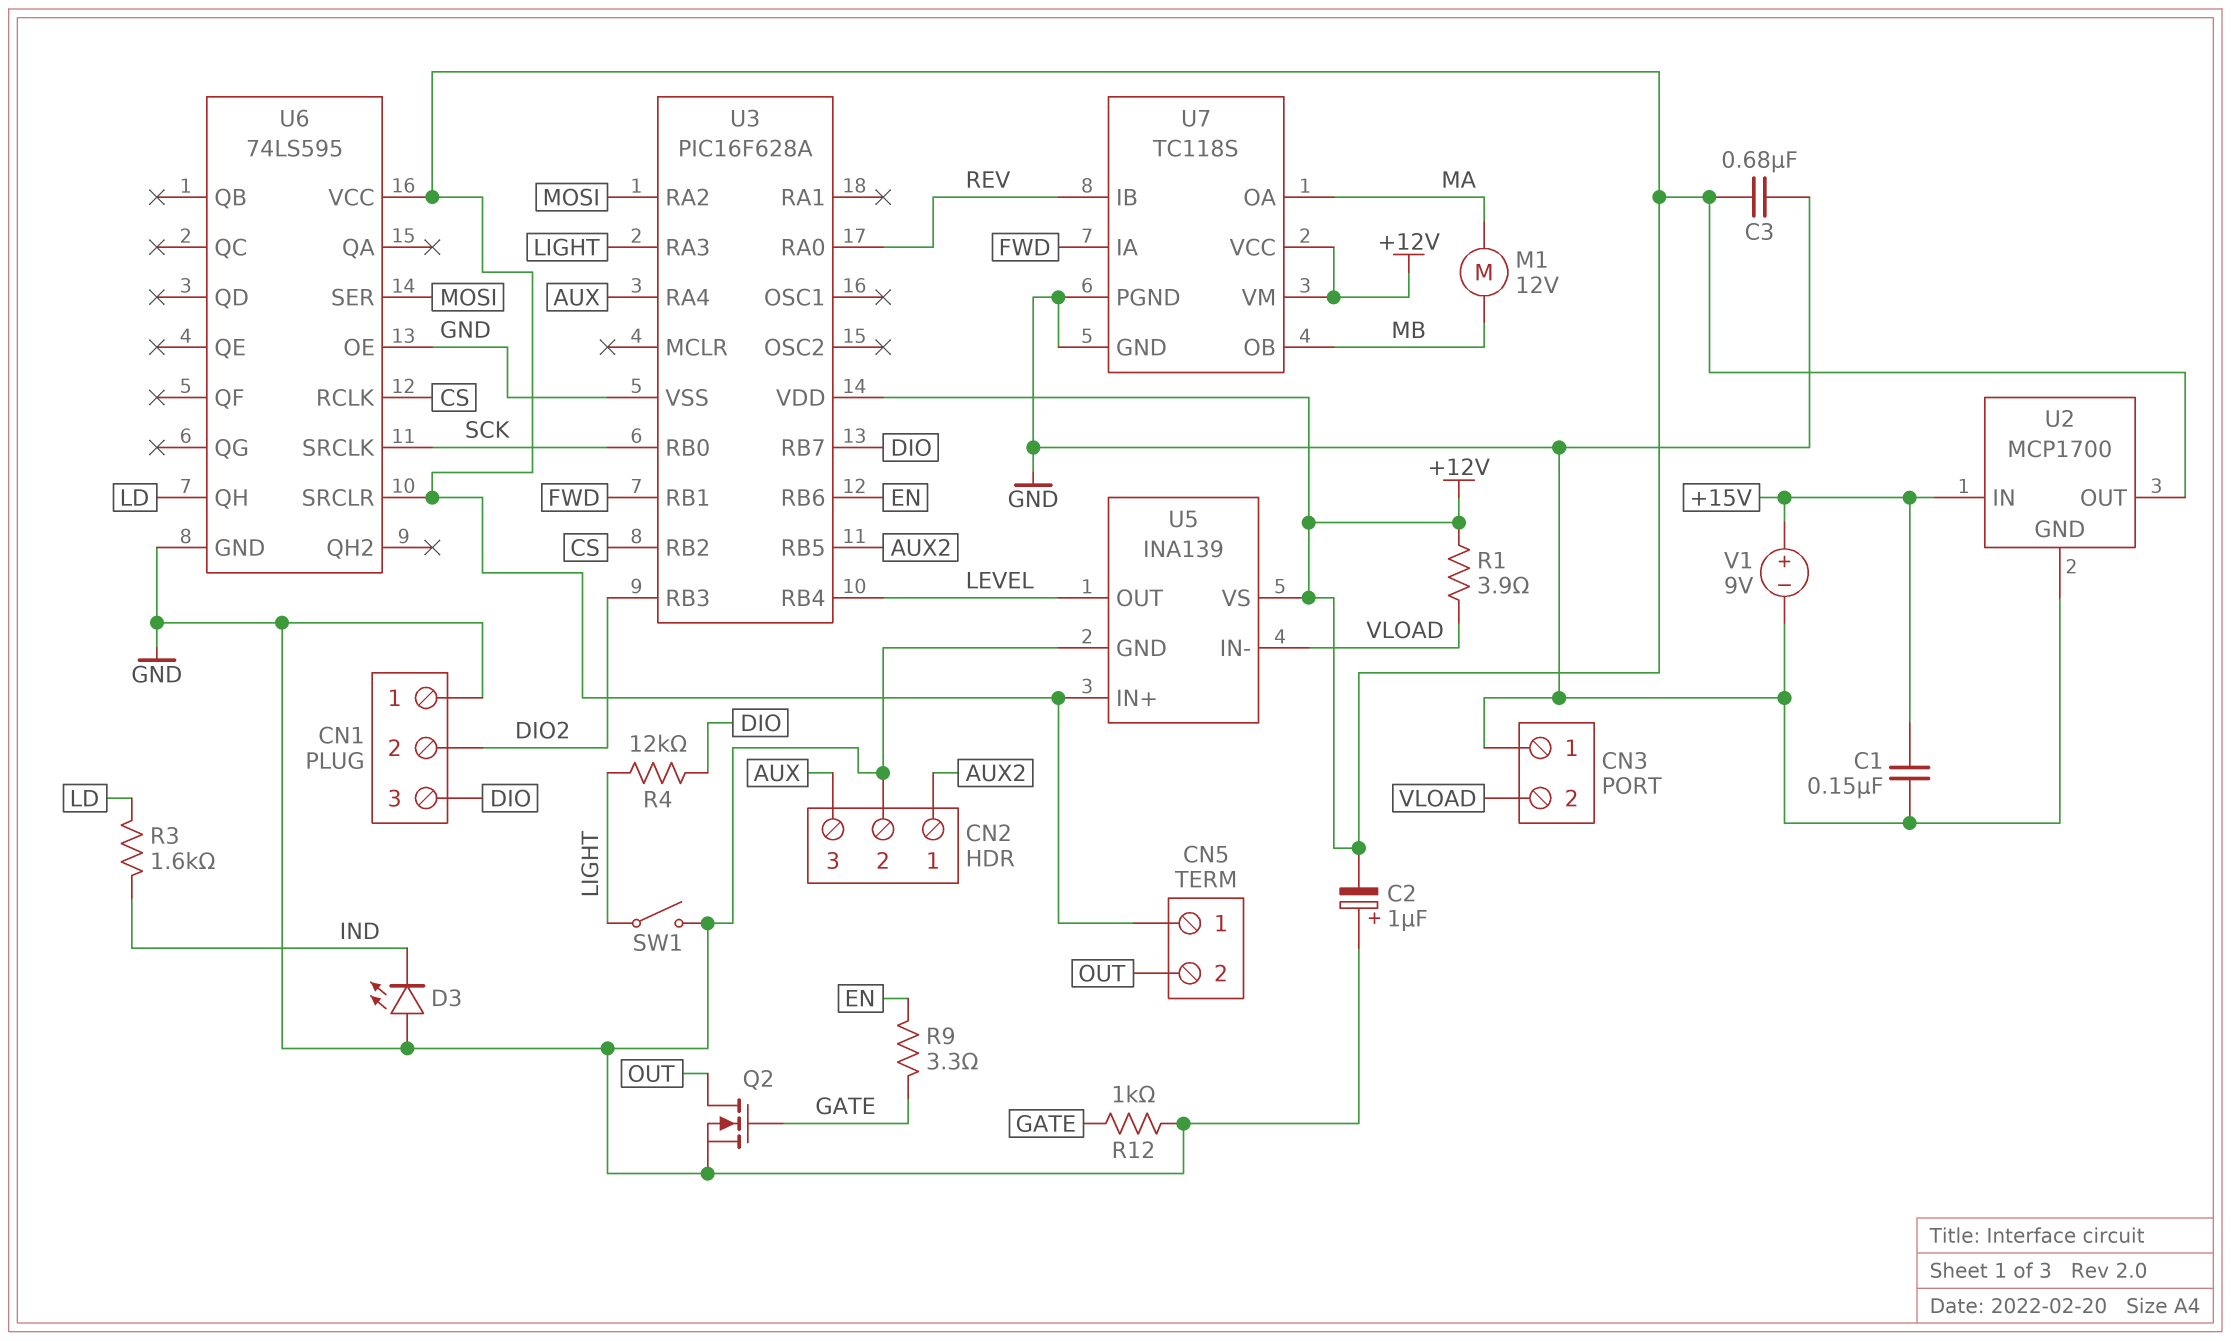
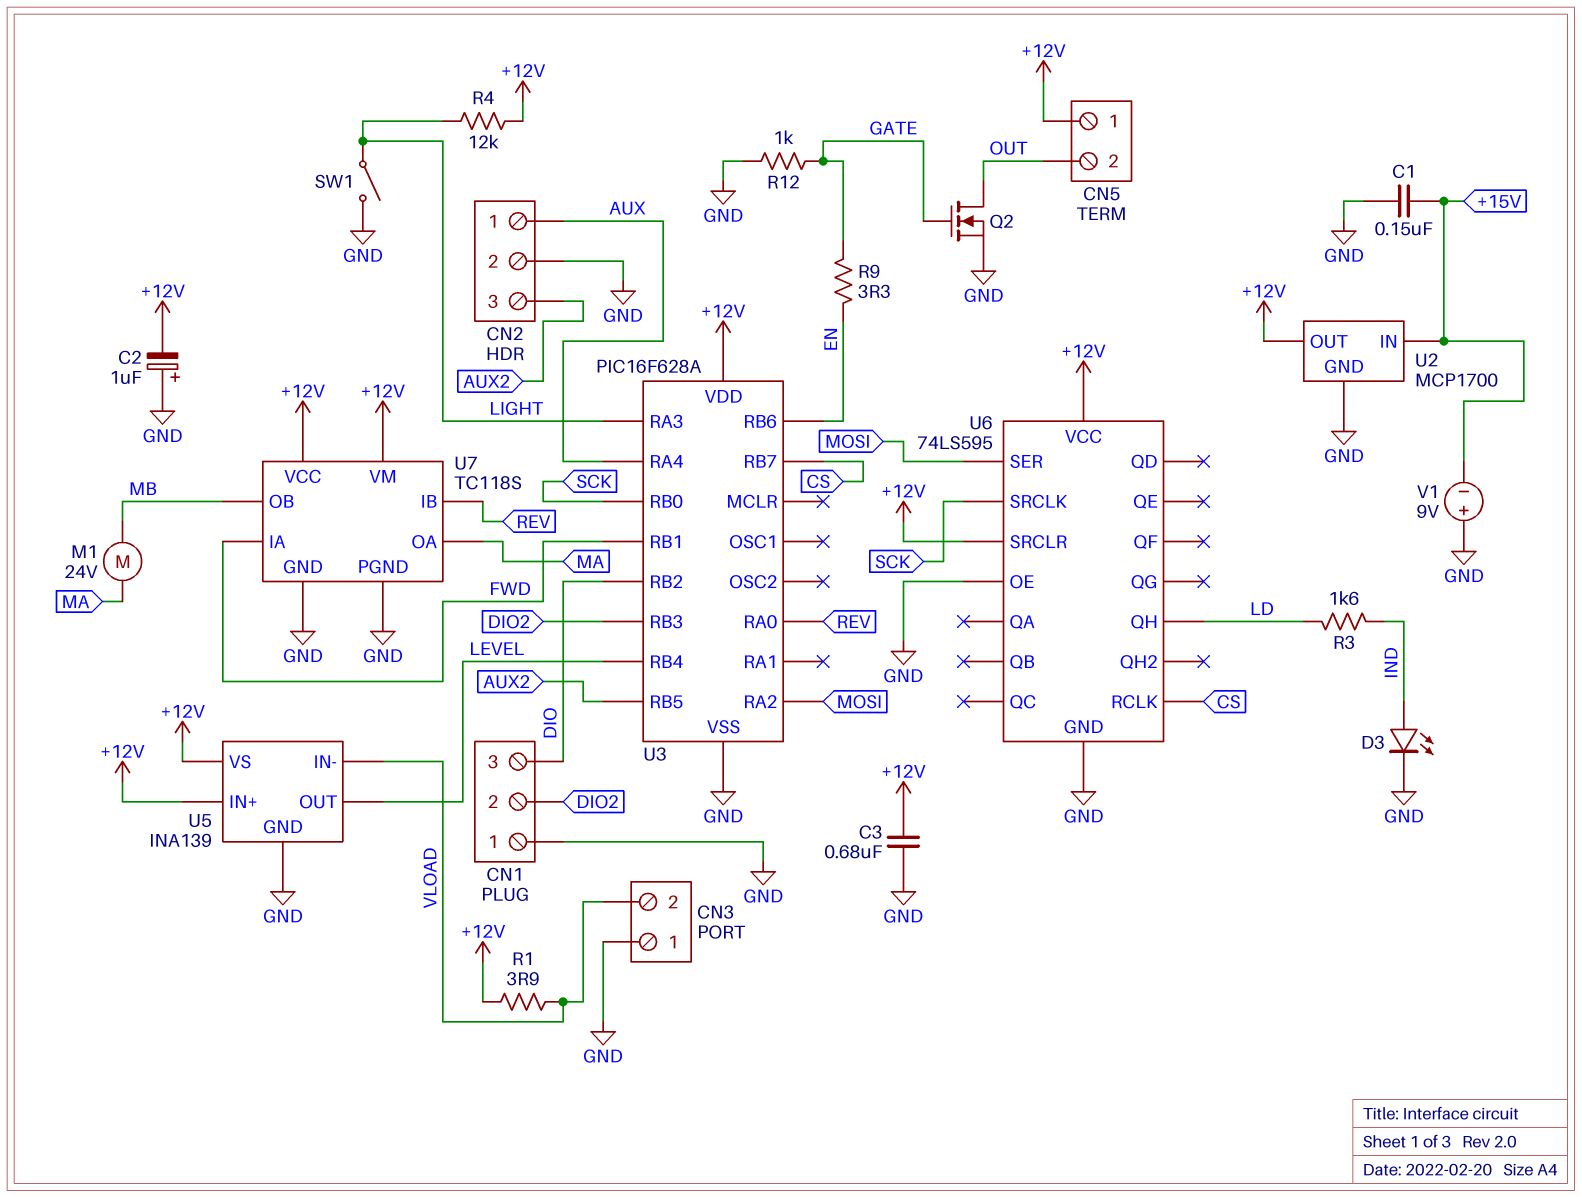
CN2 pin 1: AUX2 -> AUX
CN2 pin 3: AUX -> AUX2
D3: LED (A GND, K IND) -> LED (A IND, K GND)
M1: motor 12V (MA, MB) -> motor 24V (MA, MB)
R4: 12k (DIO, LIGHT) -> 12k (+12V, LIGHT)
U3 pin RB2: CS -> DIO
U3 pin RB7: DIO -> CS
V1: 9V (plus +15V, minus GND) -> 9V (plus GND, minus +15V)

